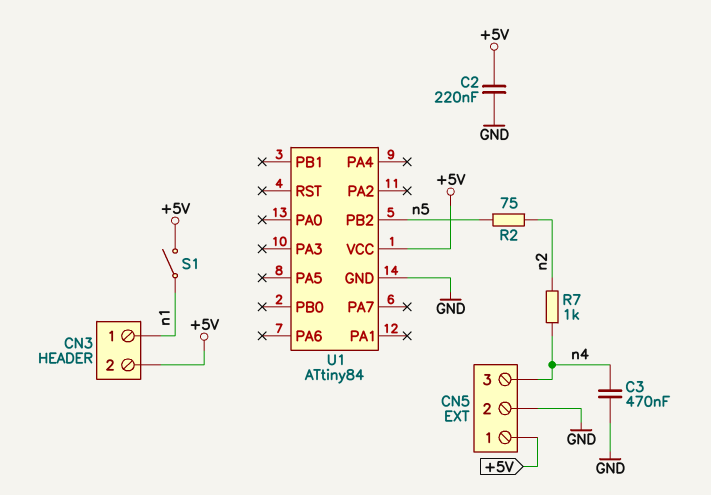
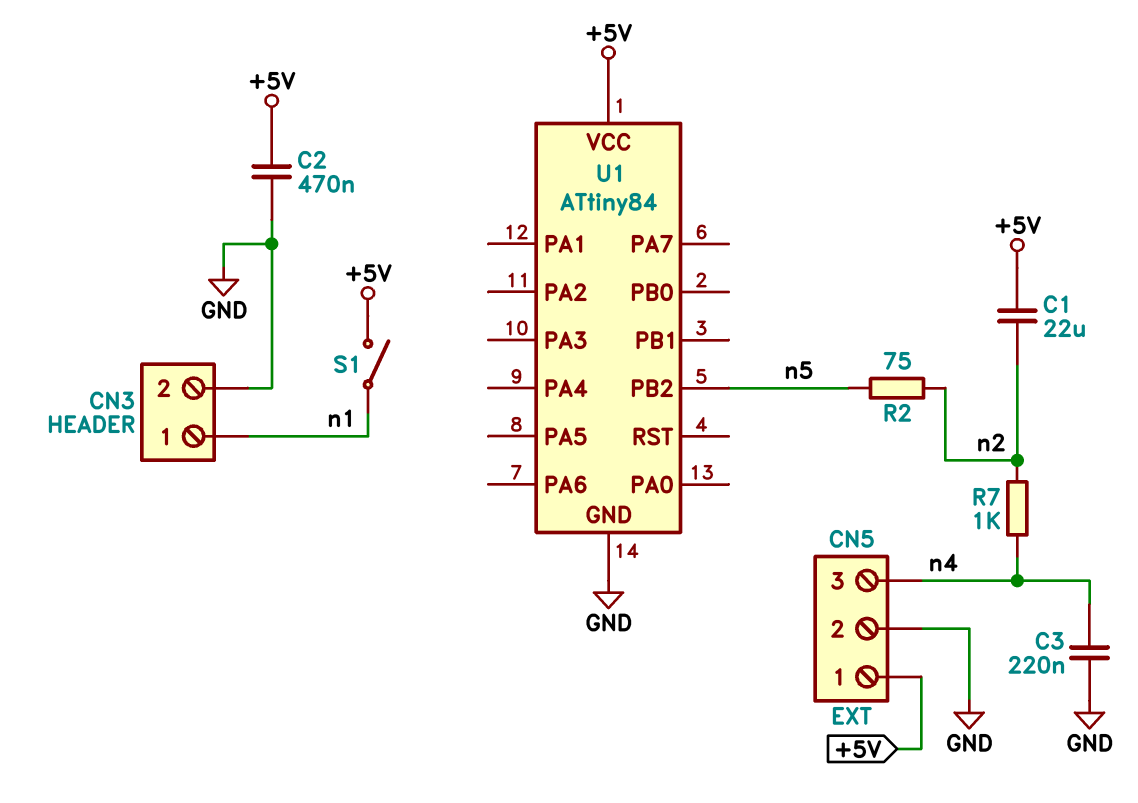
C1: none -> 22uF (+5V, n2)
C2: 220nF (+5V, GND) -> 470nF (+5V, GND)
C3: 470nF (GND, n4) -> 220nF (GND, n4)
CN3 pin 2: +5V -> GND

